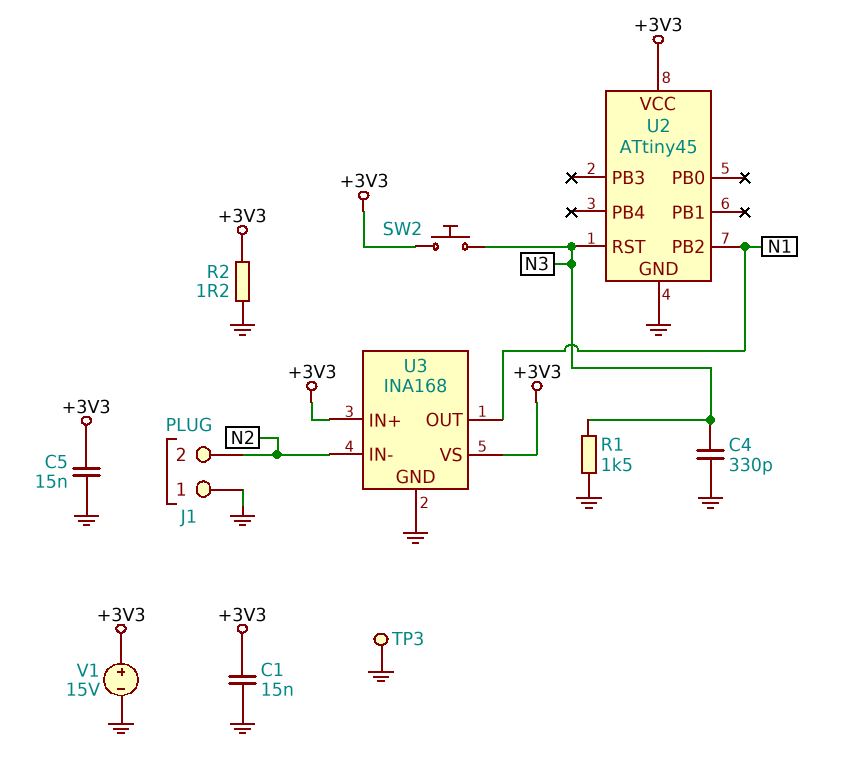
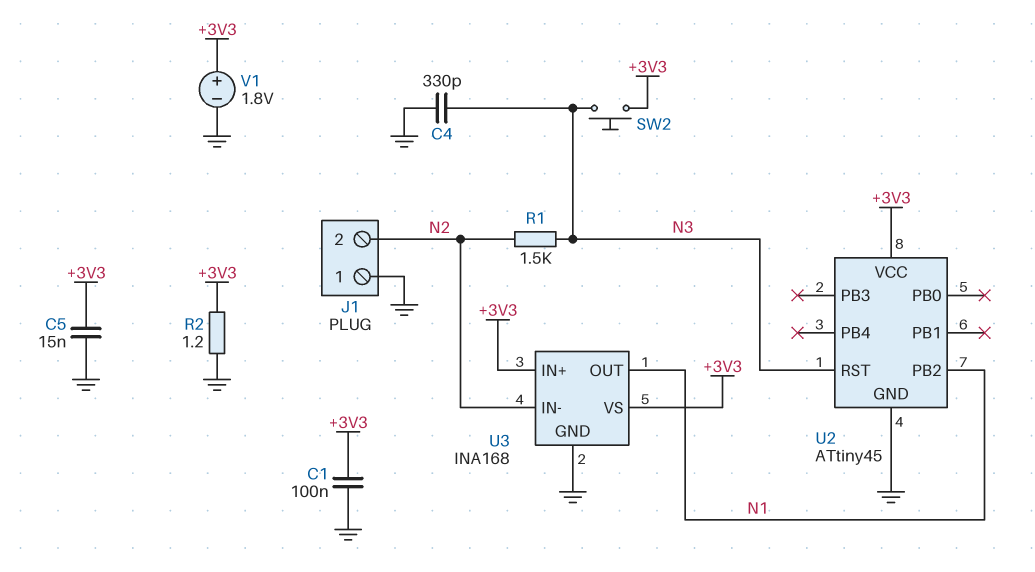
C1: 15nF (+3V3, GND) -> 100nF (+3V3, GND)
R1: 1.5k (GND, N3) -> 1.5k (N2, N3)
TP3: test point (GND) -> none
V1: 15V (plus +3V3, minus GND) -> 1.8V (plus +3V3, minus GND)

